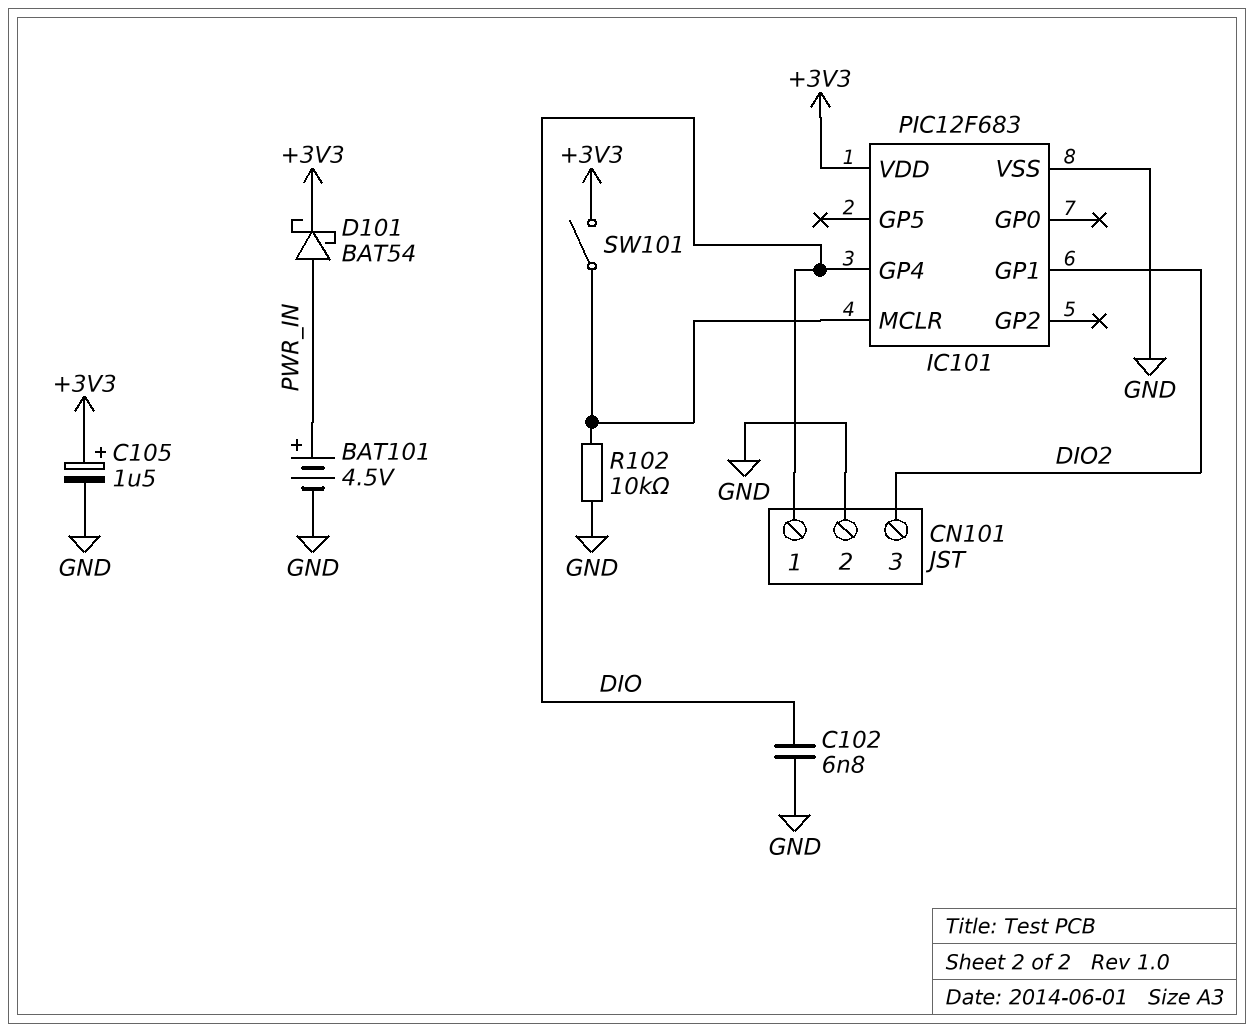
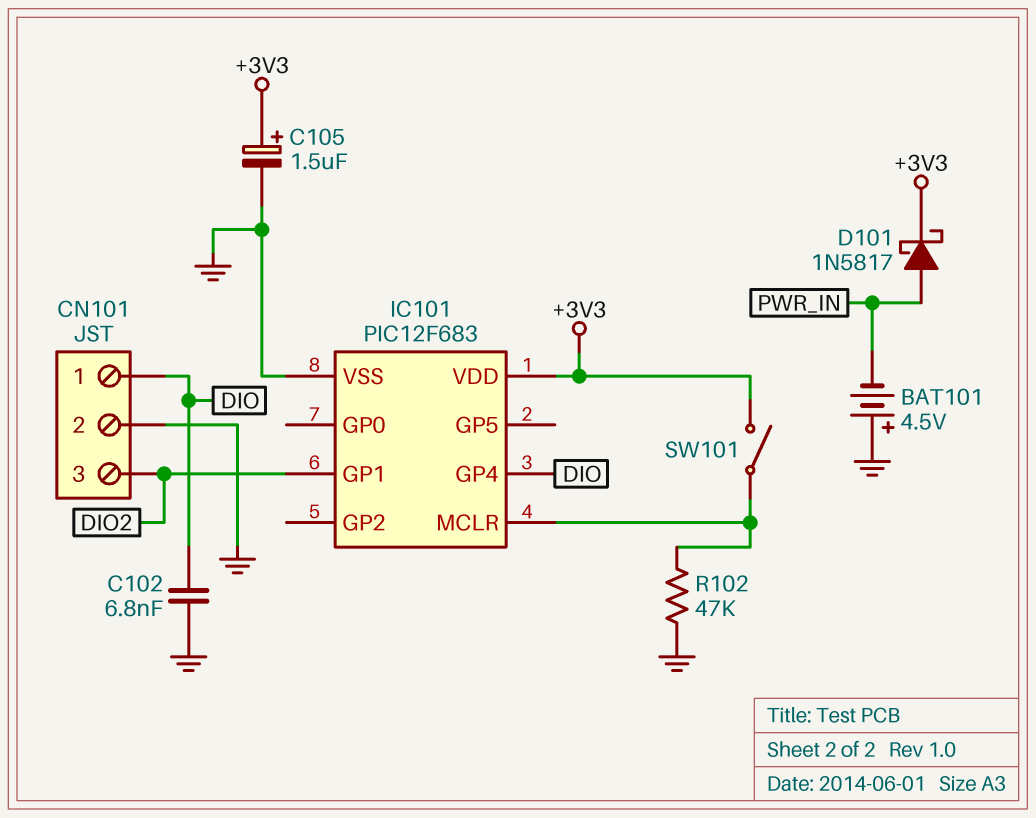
BAT101: 4.5V (plus PWR_IN, minus GND) -> 4.5V (plus GND, minus PWR_IN)
D101: schottky BAT54 (A PWR_IN, K +3V3) -> schottky 1N5817 (A PWR_IN, K +3V3)
R102: 10k (GND, IC101/MCLR) -> 47k (GND, IC101/MCLR)

